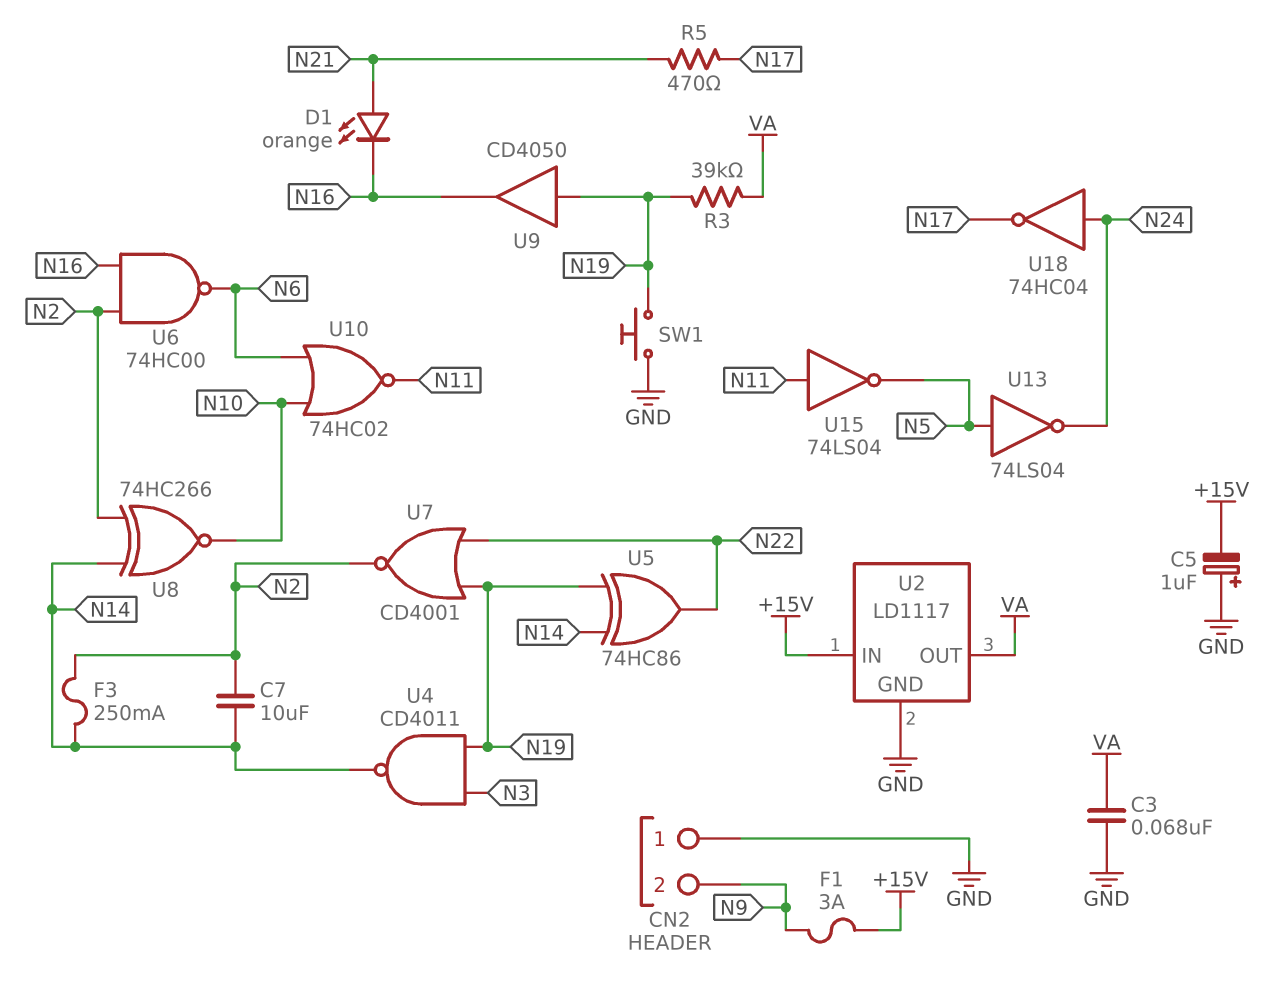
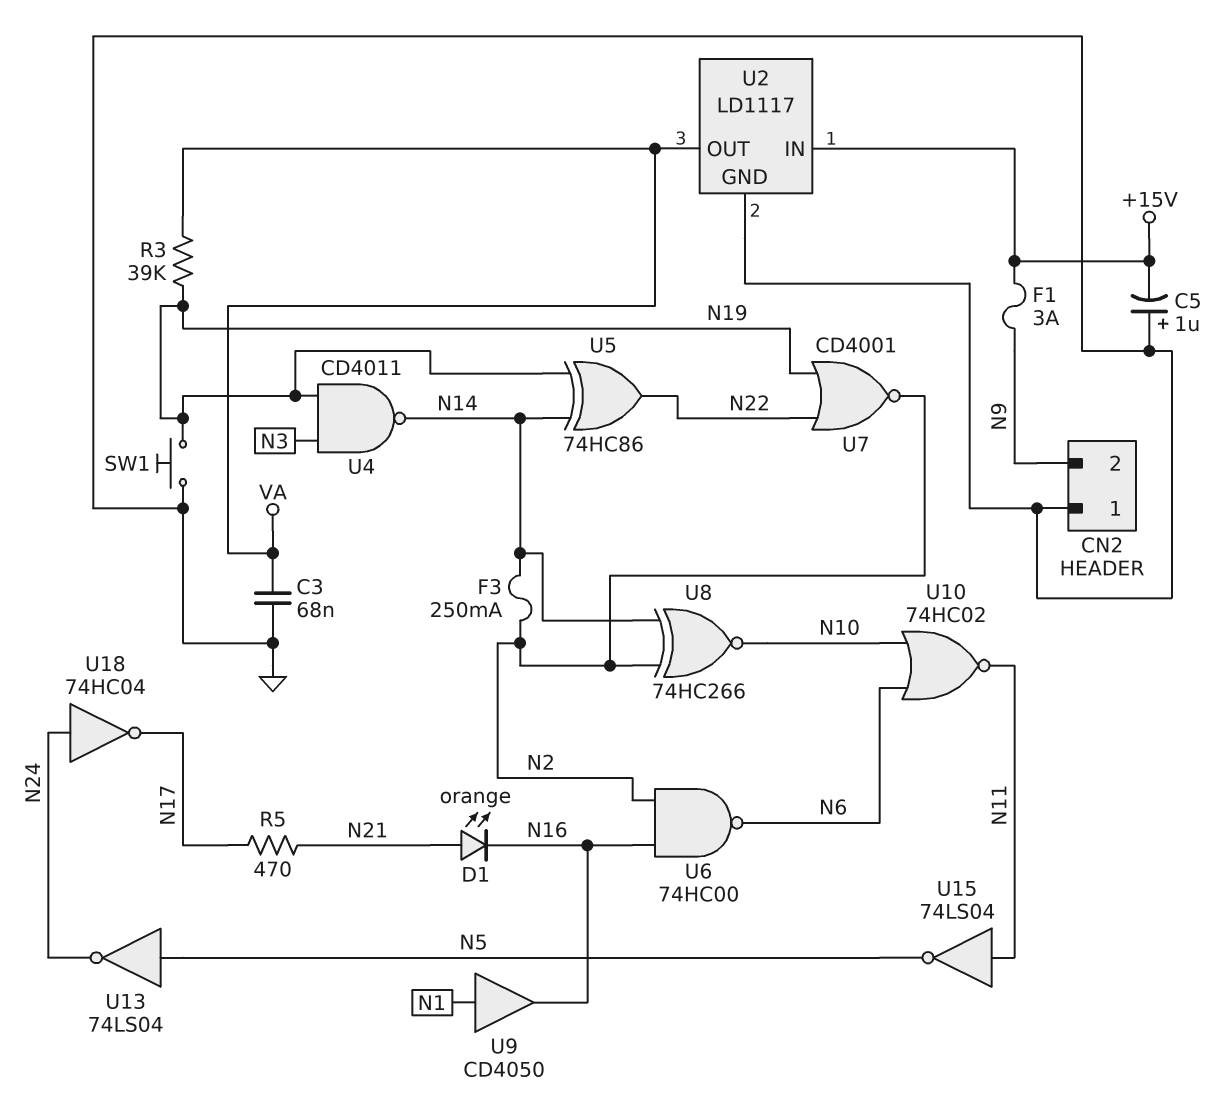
C7: 10uF (N2, N14) -> none
U9: buffer CD4050 (in N19, out N16) -> buffer CD4050 (in N1, out N16)

